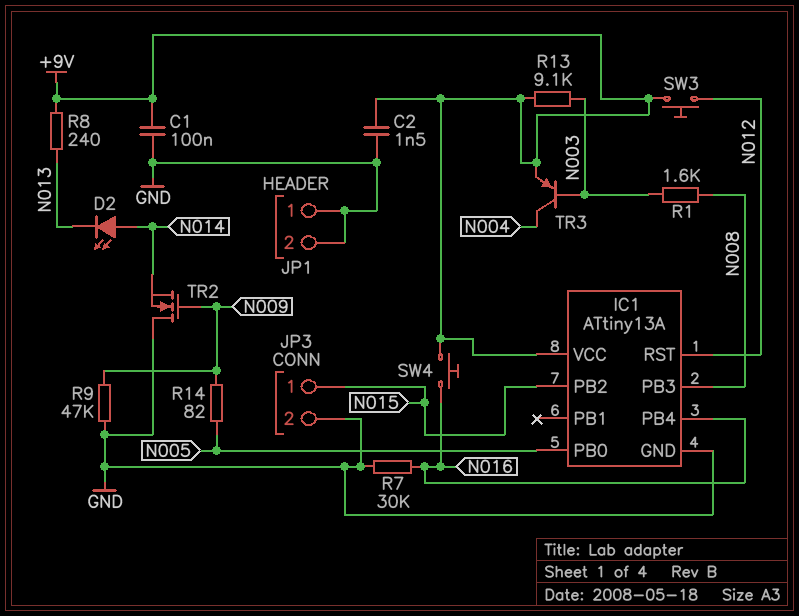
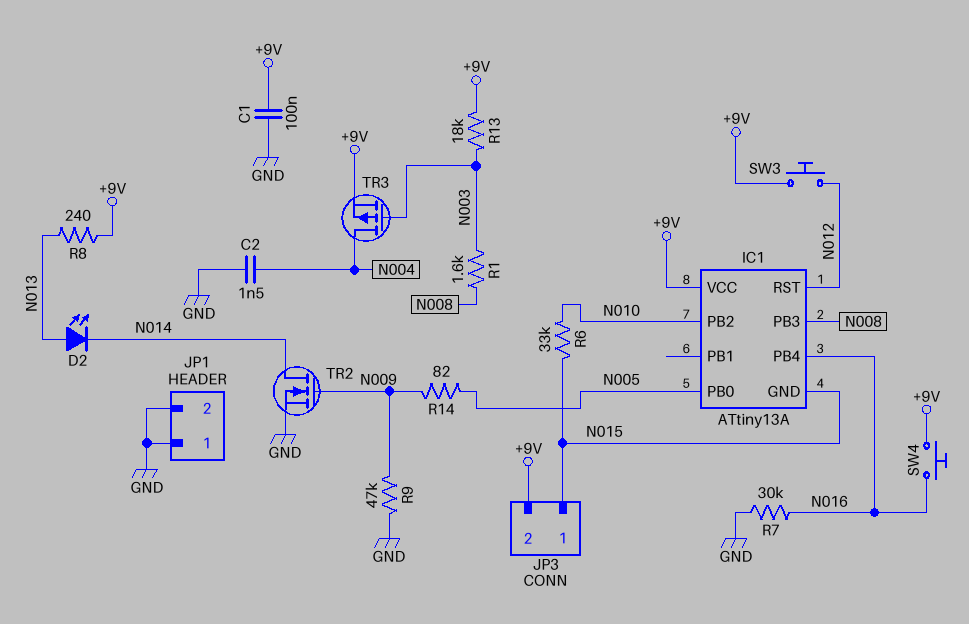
C2: 1.5nF (+9V, GND) -> 1.5nF (GND, N004)
D2: LED (A N014, K N013) -> LED (A N013, K N014)
IC1 pin GND: GND -> N015
IC1 pin PB2: N015 -> N010
JP3 pin 2: GND -> +9V
R6: none -> 33k (N010, N015)
R13: 9.1k (+9V, N003) -> 18k (+9V, N003)
TR2: NMOS (G N009, D GND, S N014) -> NMOS (G N009, D N014, S GND)
TR3: PNP (B N003, C N004, E +9V) -> PMOS (G N003, D N004, S +9V)

